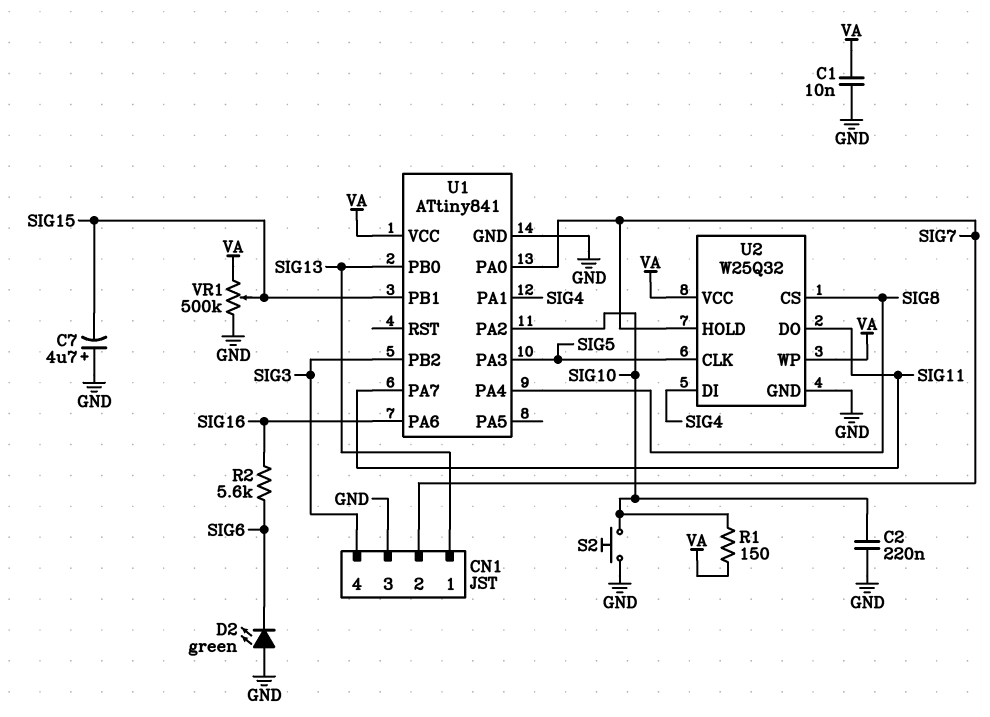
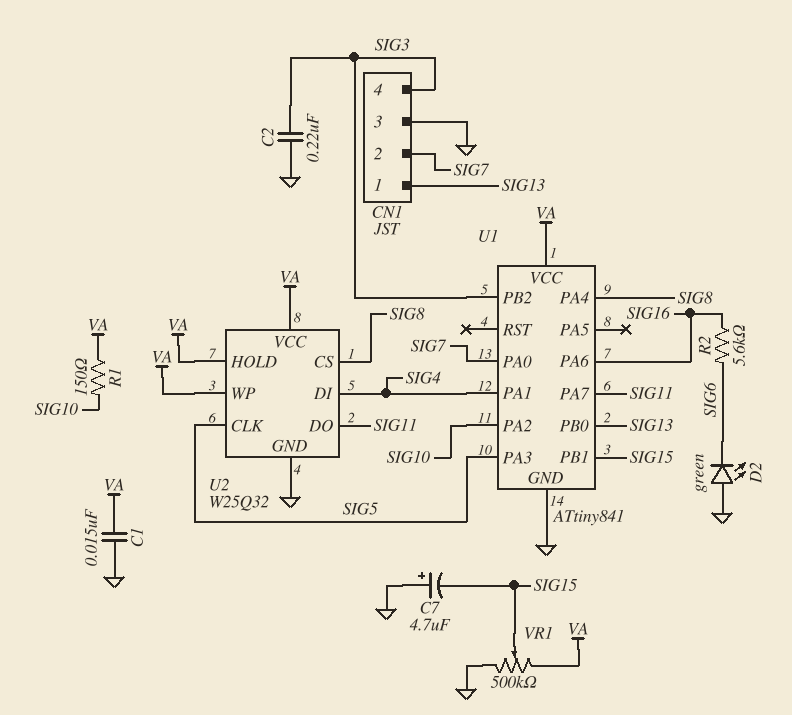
C1: 10nF (GND, VA) -> 15nF (GND, VA)
C2: 220nF (GND, SIG10) -> 220nF (GND, SIG3)
S2: button (GND, SIG10) -> none
U2 pin HOLD: SIG7 -> VA

